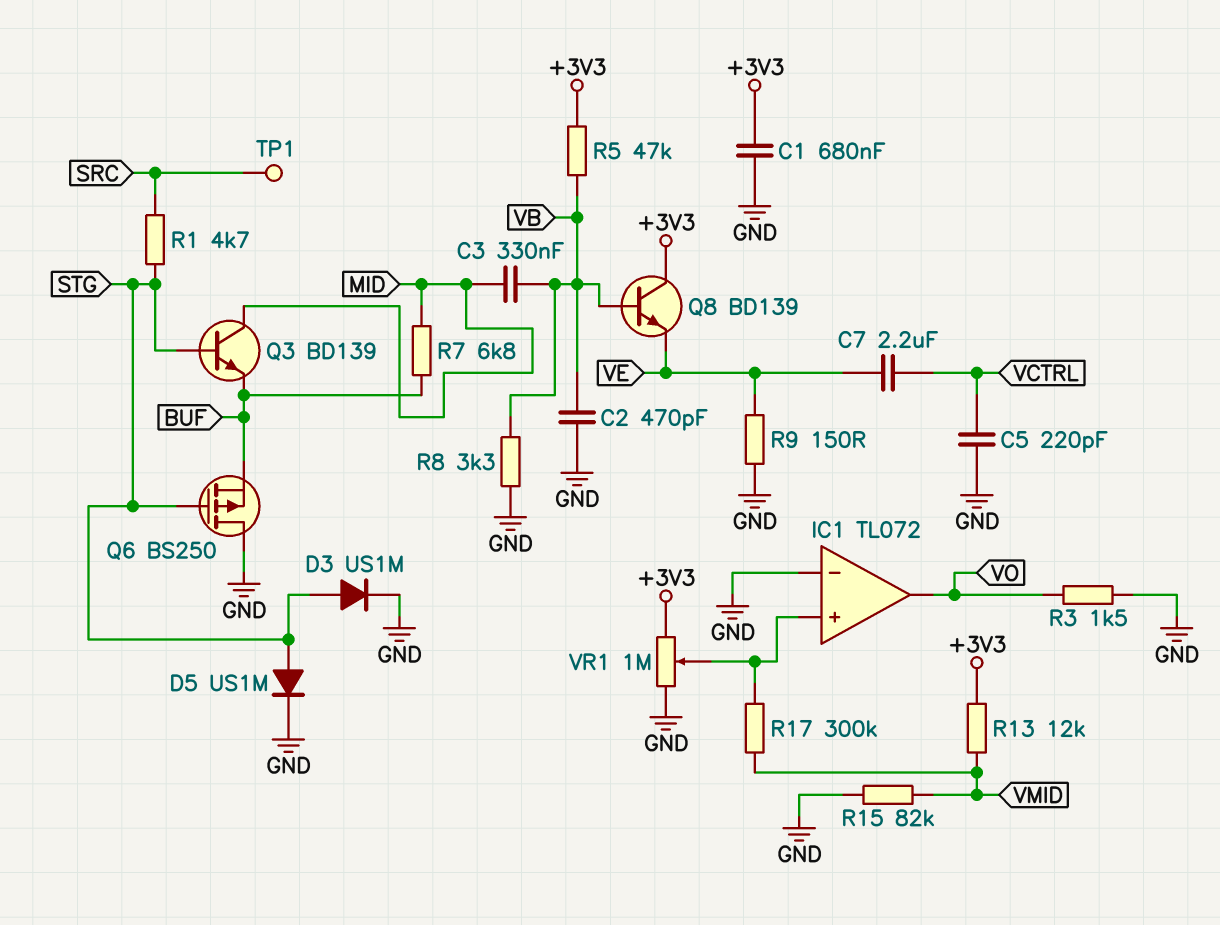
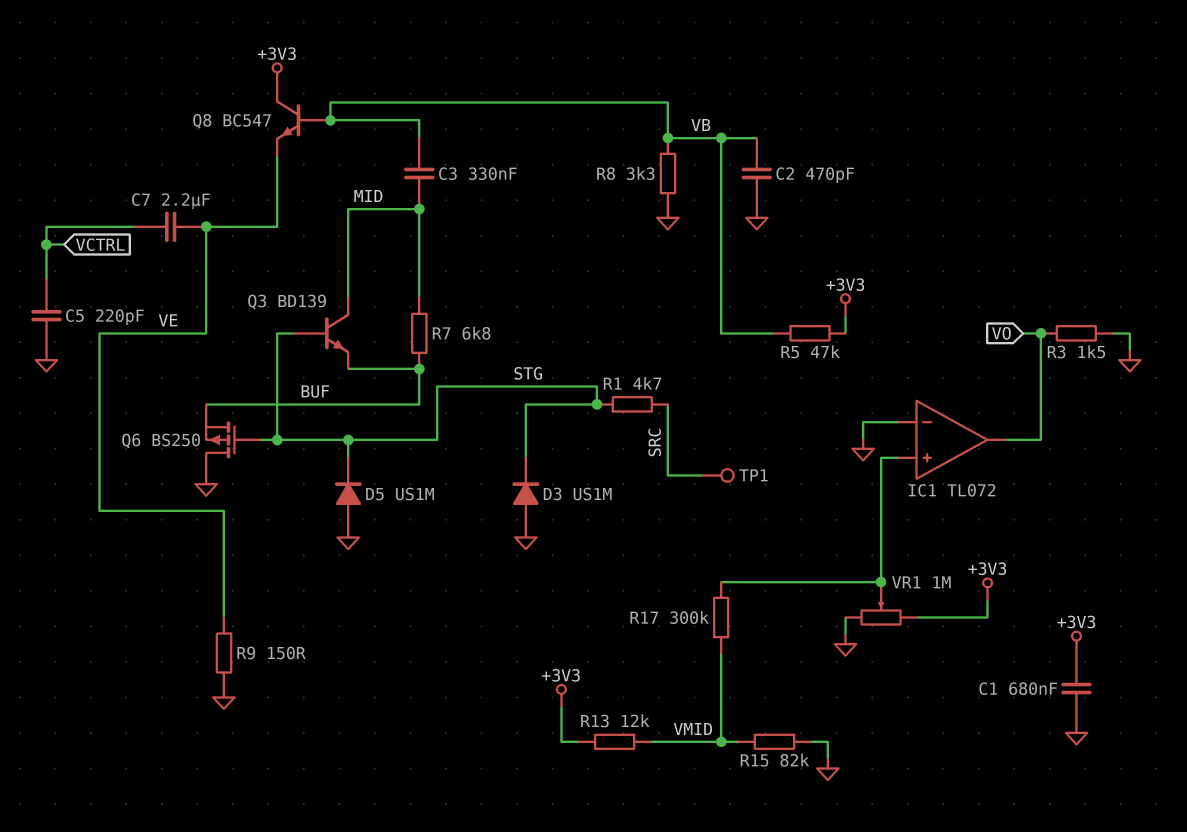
D3: diode US1M (A STG, K GND) -> diode US1M (A GND, K STG)
D5: diode US1M (A STG, K GND) -> diode US1M (A GND, K STG)
Q8: NPN BD139 (B VB, C +3V3, E VE) -> NPN BC547 (B VB, C +3V3, E VE)

